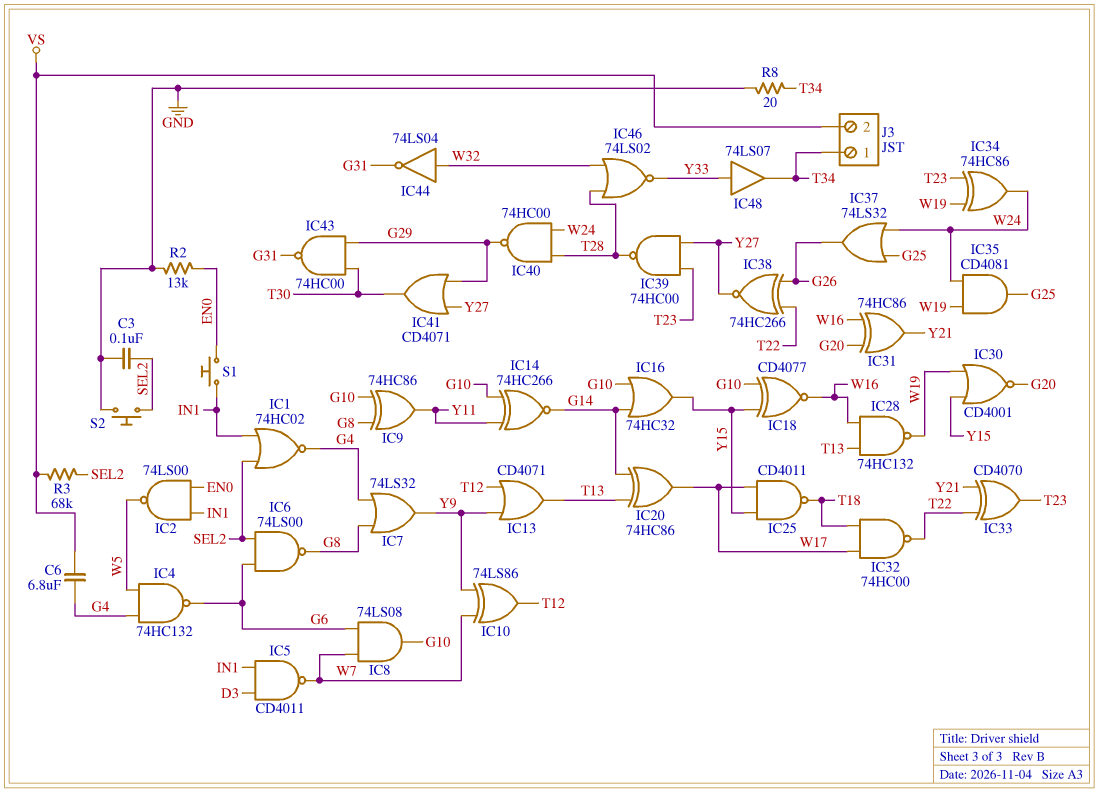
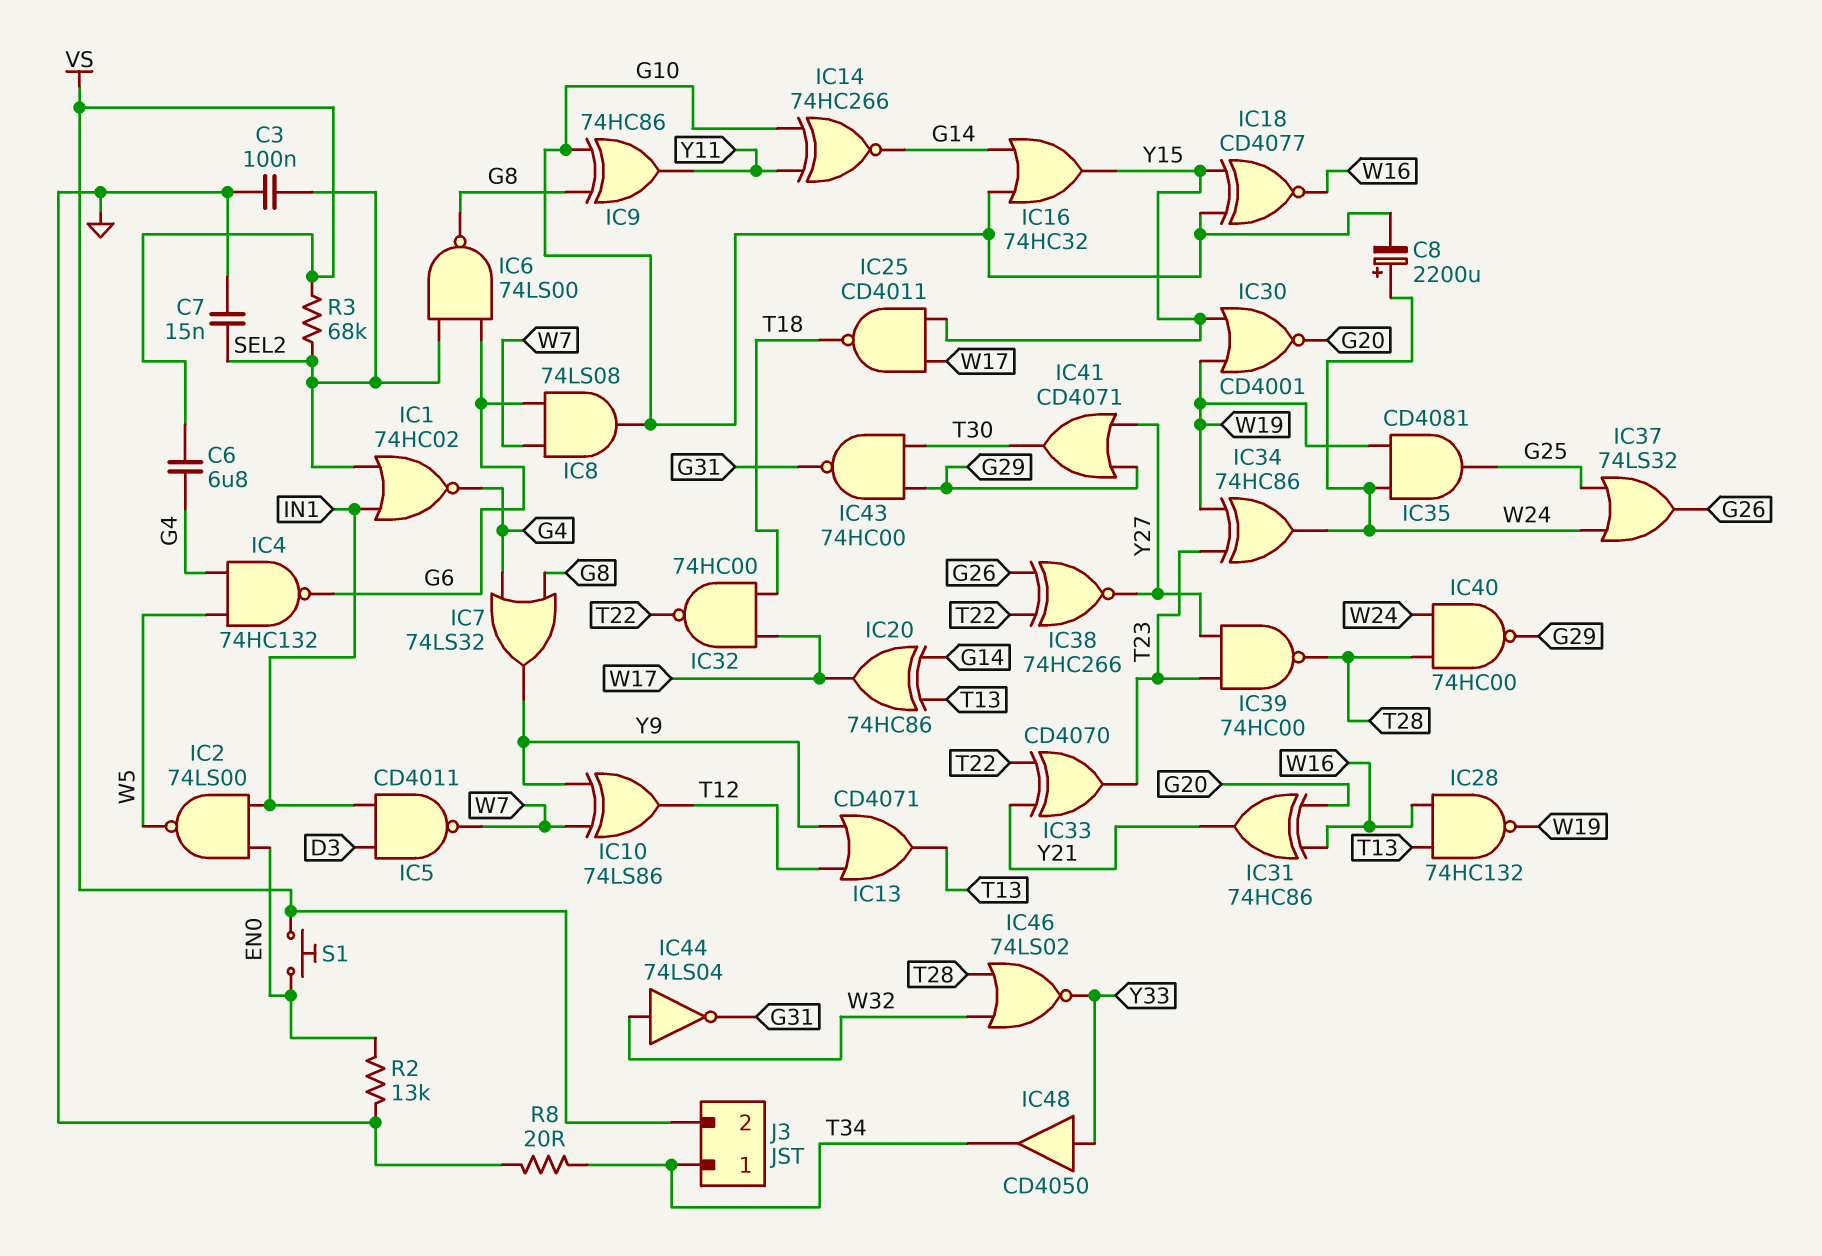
C7: none -> 15nF (GND, SEL2)
C8: none -> 2200uF (plus W24, minus G10)
IC48: buffer 74LS07 (in Y33, out T34) -> buffer CD4050 (in Y33, out T34)
S1: button (EN0, IN1) -> button (EN0, VS)
S2: button (GND, SEL2) -> none

